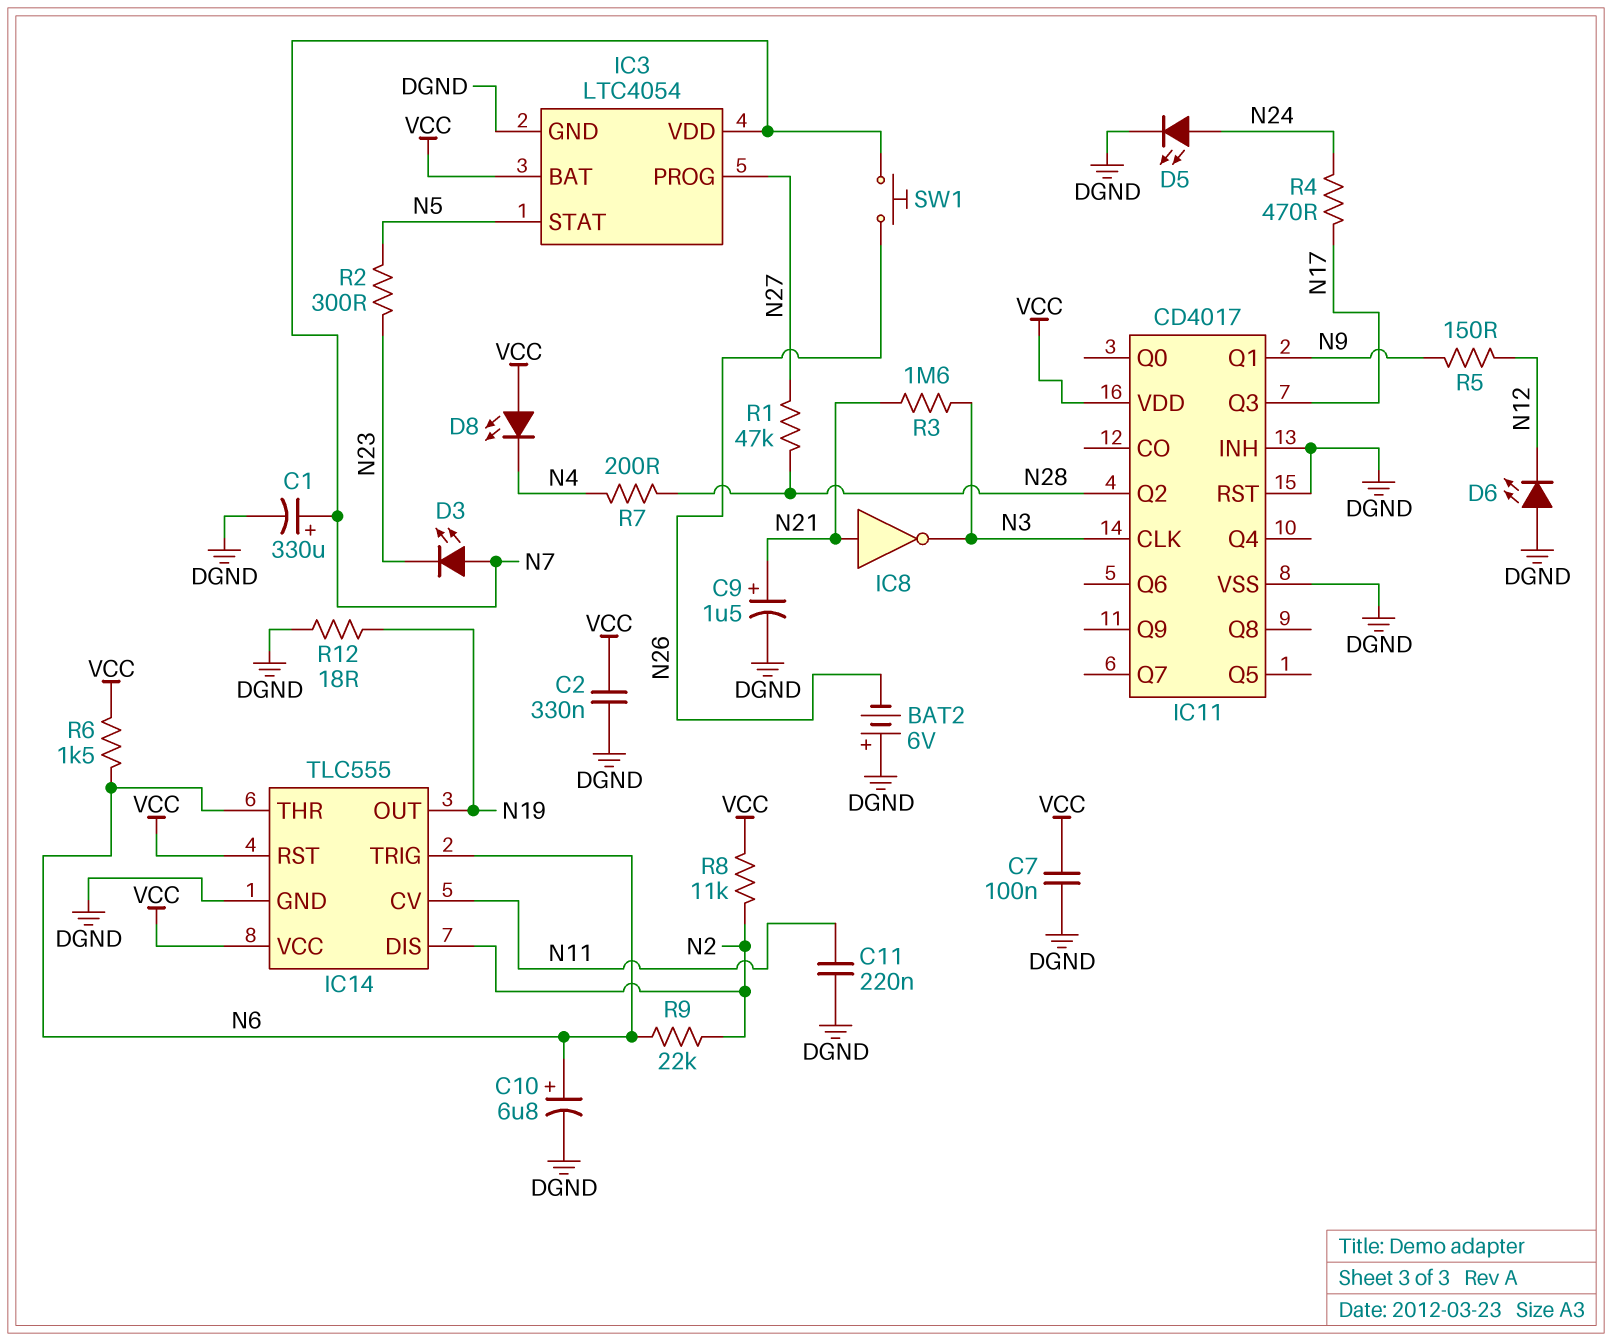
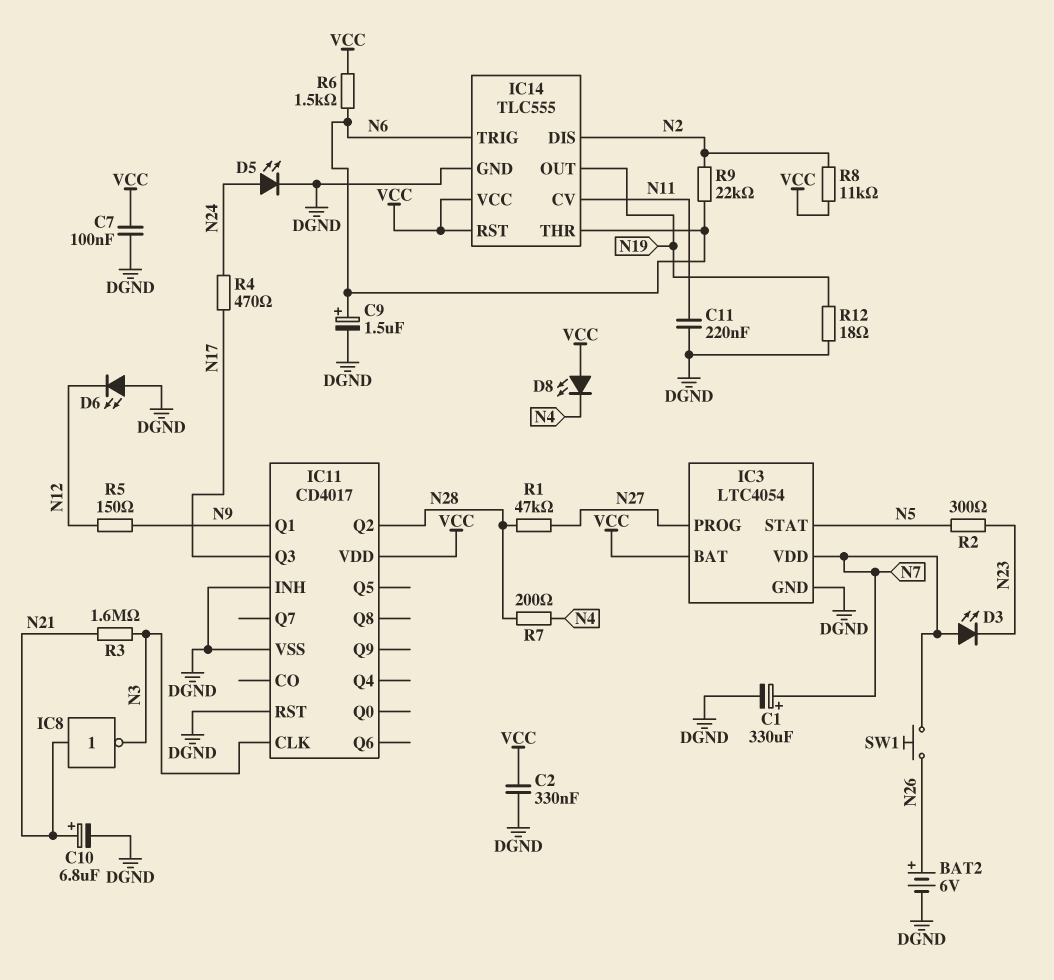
BAT2: 6V (plus DGND, minus N26) -> 6V (plus N26, minus DGND)
C9: 1.5uF (plus N21, minus DGND) -> 1.5uF (plus N6, minus DGND)
C10: 6.8uF (plus N6, minus DGND) -> 6.8uF (plus N21, minus DGND)

